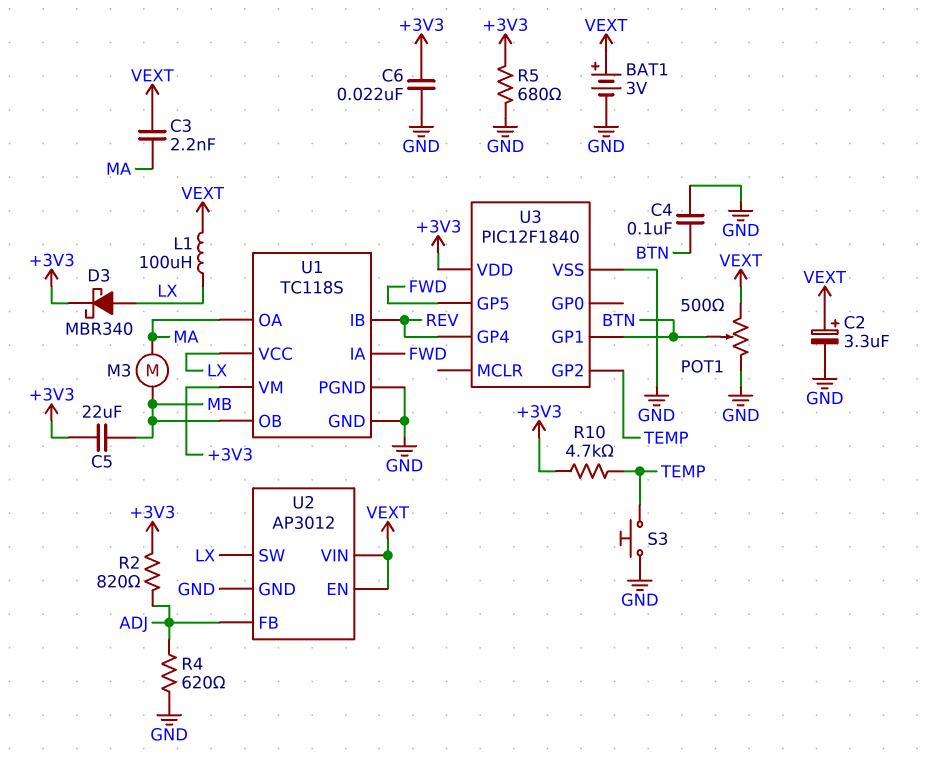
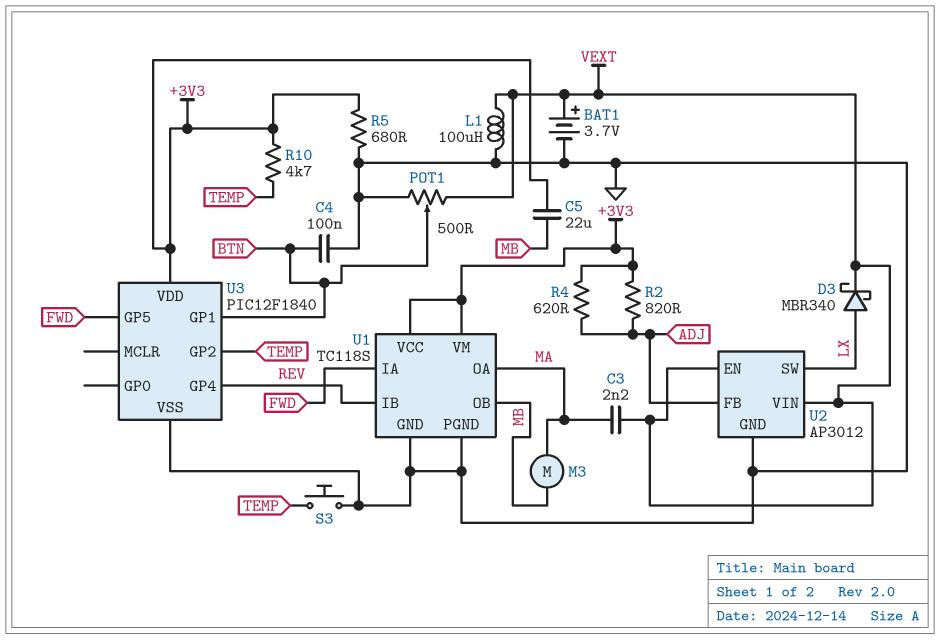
BAT1: 3V (plus VEXT, minus GND) -> 3.7V (plus VEXT, minus GND)
C2: 3.3uF (plus VEXT, minus GND) -> none
C6: 22nF (+3V3, GND) -> none
D3: schottky MBR340 (A LX, K +3V3) -> schottky MBR340 (A LX, K VEXT)
L1: 100uH (LX, VEXT) -> 100uH (GND, VEXT)
R4: 620 (ADJ, GND) -> 620 (+3V3, ADJ)
U1 pin VCC: LX -> +3V3

